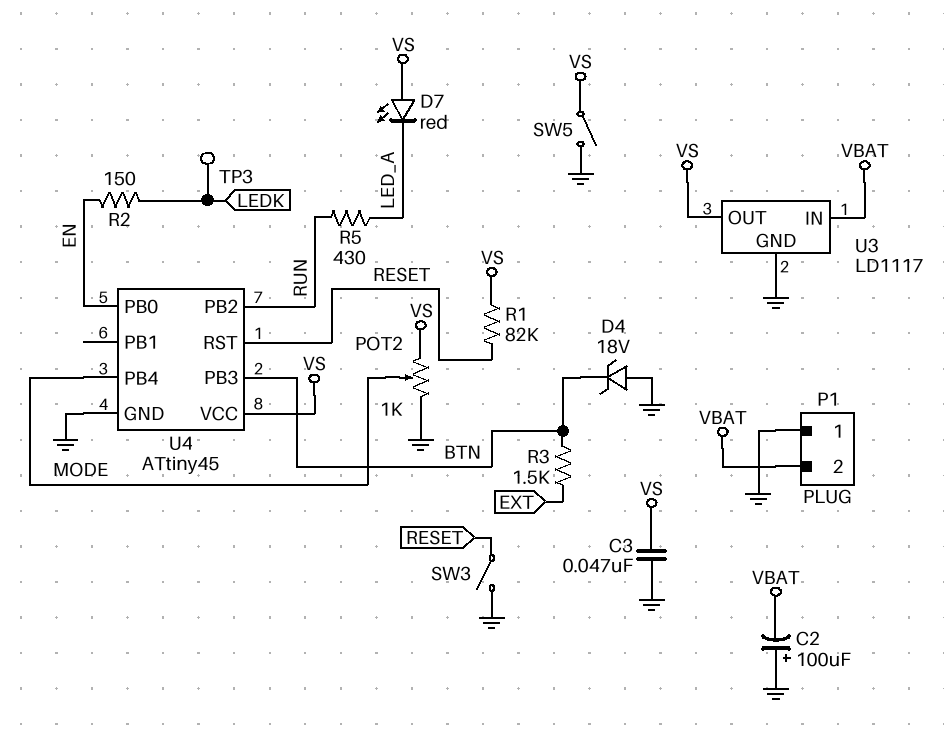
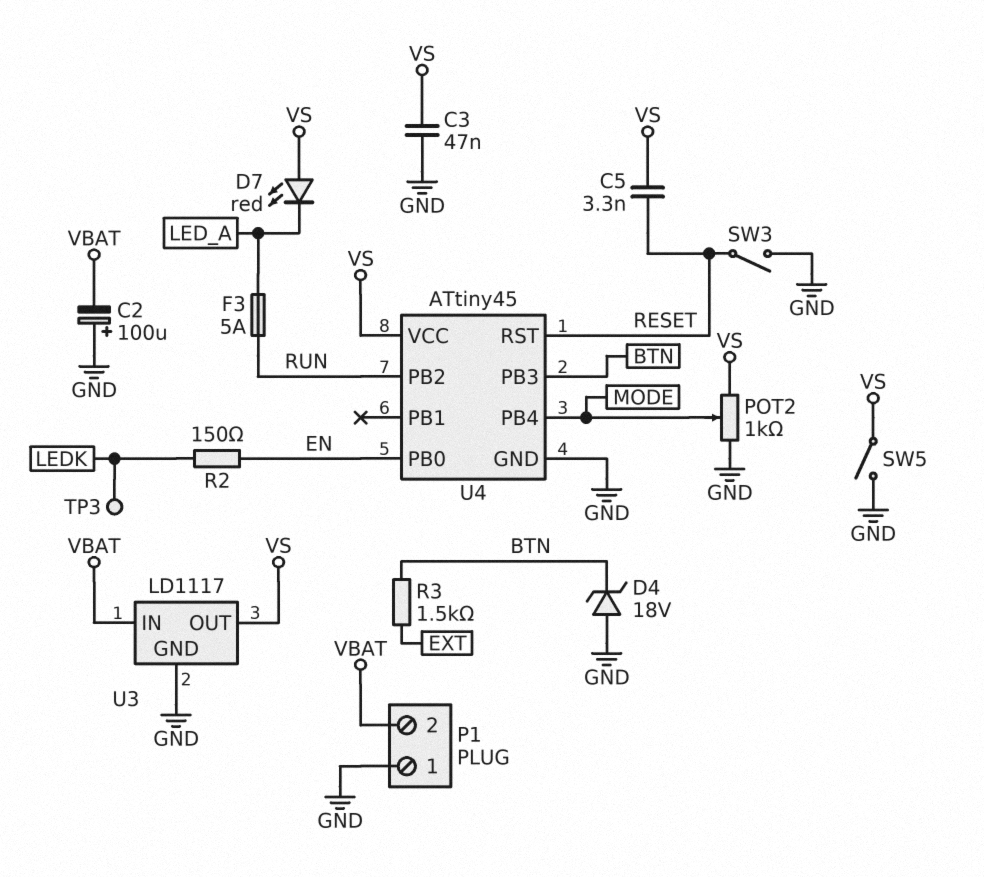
C5: none -> 3.3nF (RESET, VS)
F3: none -> 5A (LED_A, RUN)
R1: 82k (RESET, VS) -> none
R5: 430 (LED_A, RUN) -> none

